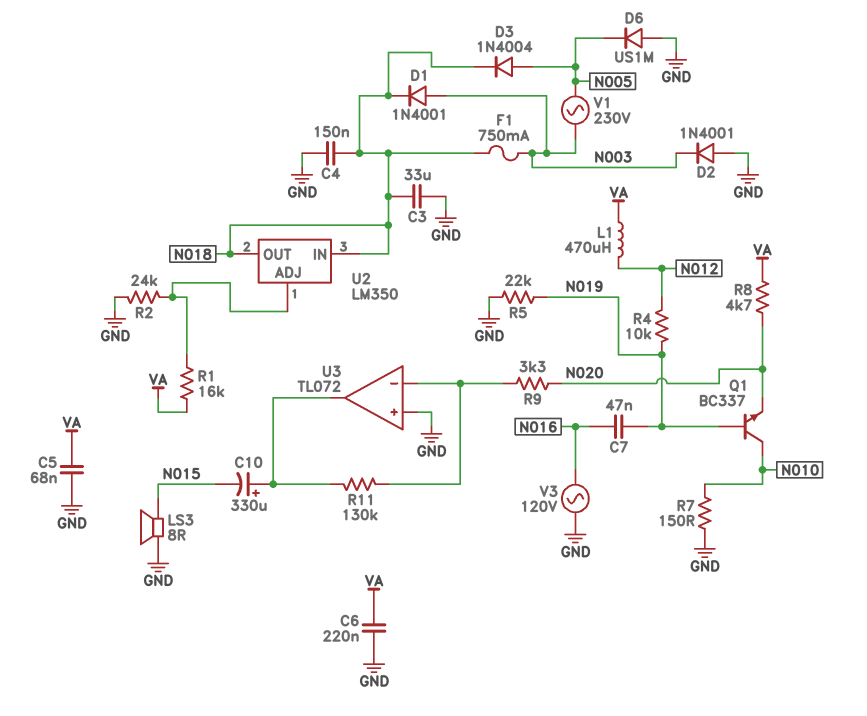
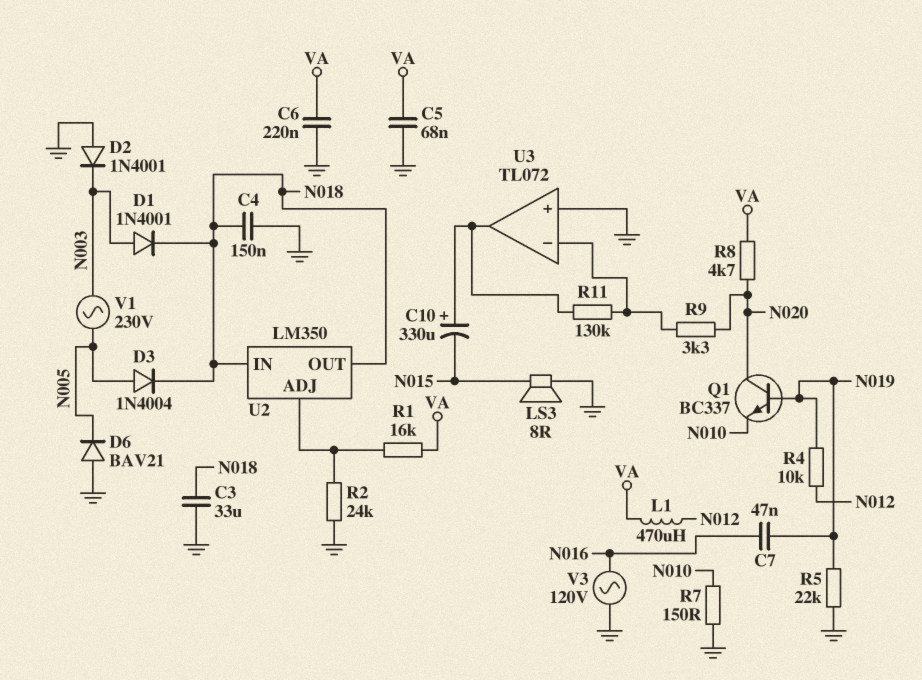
D6: diode US1M (A GND, K N005) -> diode BAV21 (A GND, K N005)
F1: 750mA (N003, N018) -> none
Q1: NPN BC337 (B N019, C N010, E N020) -> NPN BC337 (B N019, C N020, E N010)

